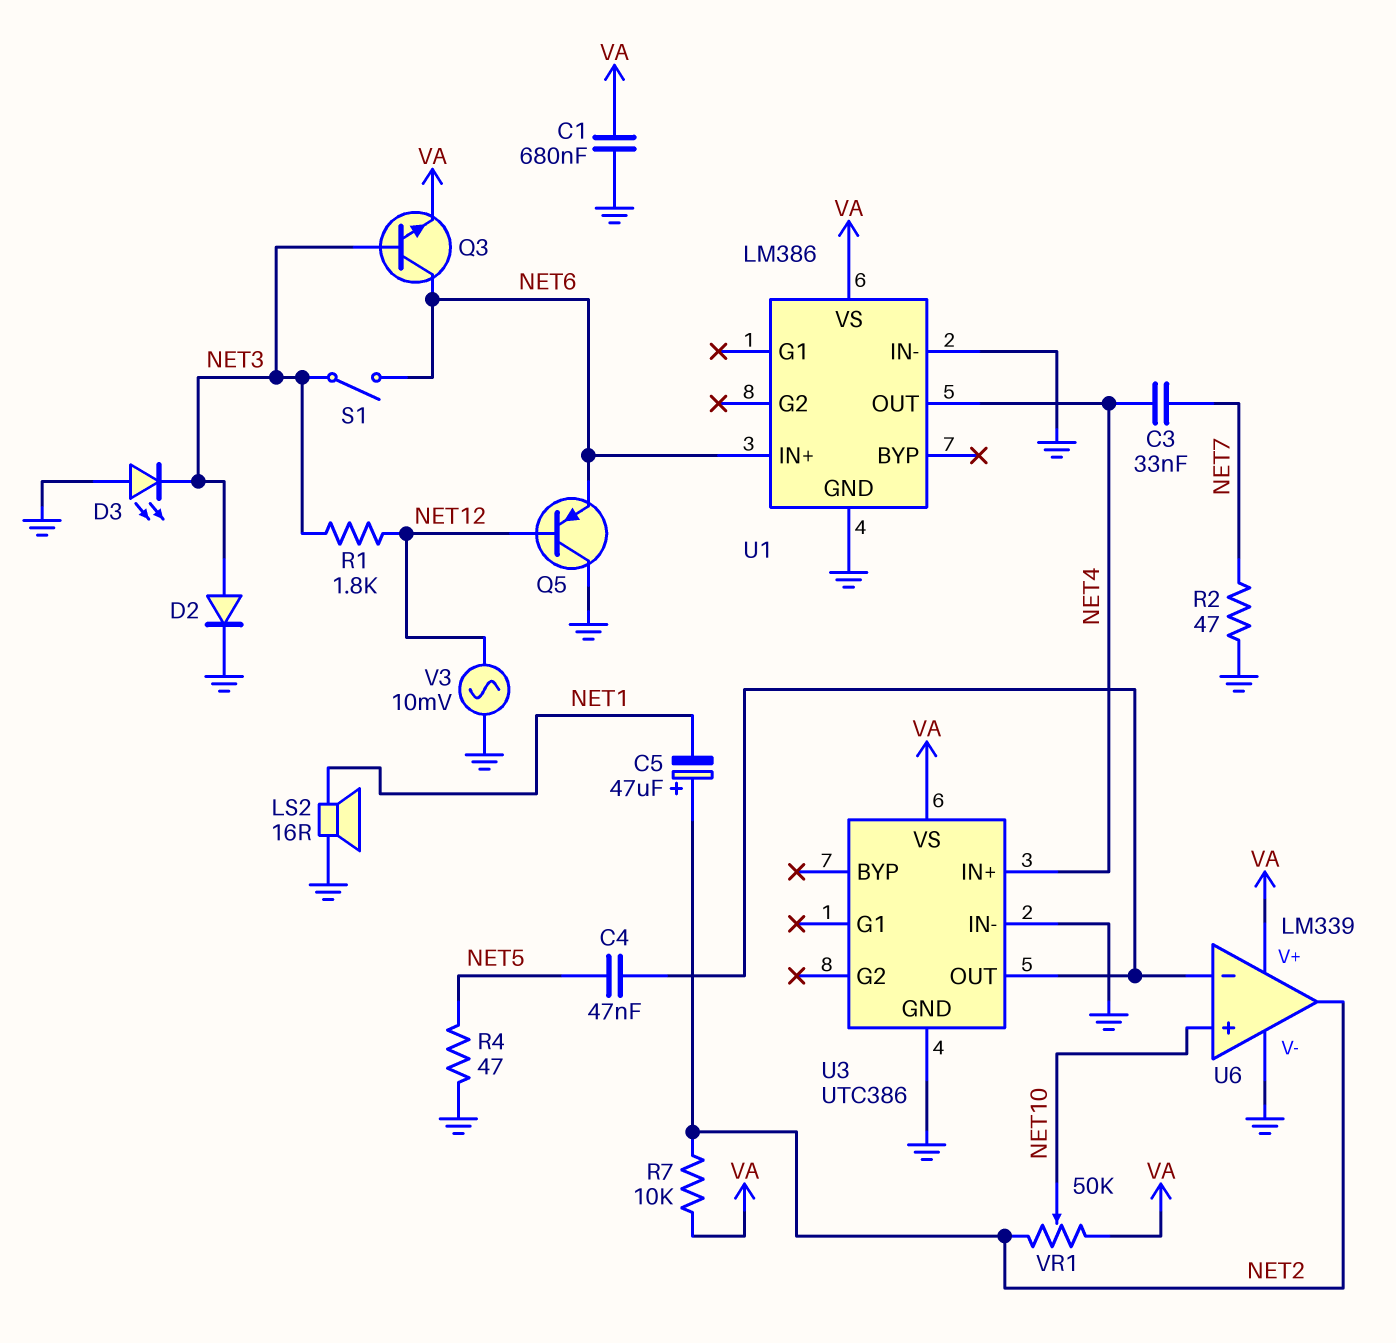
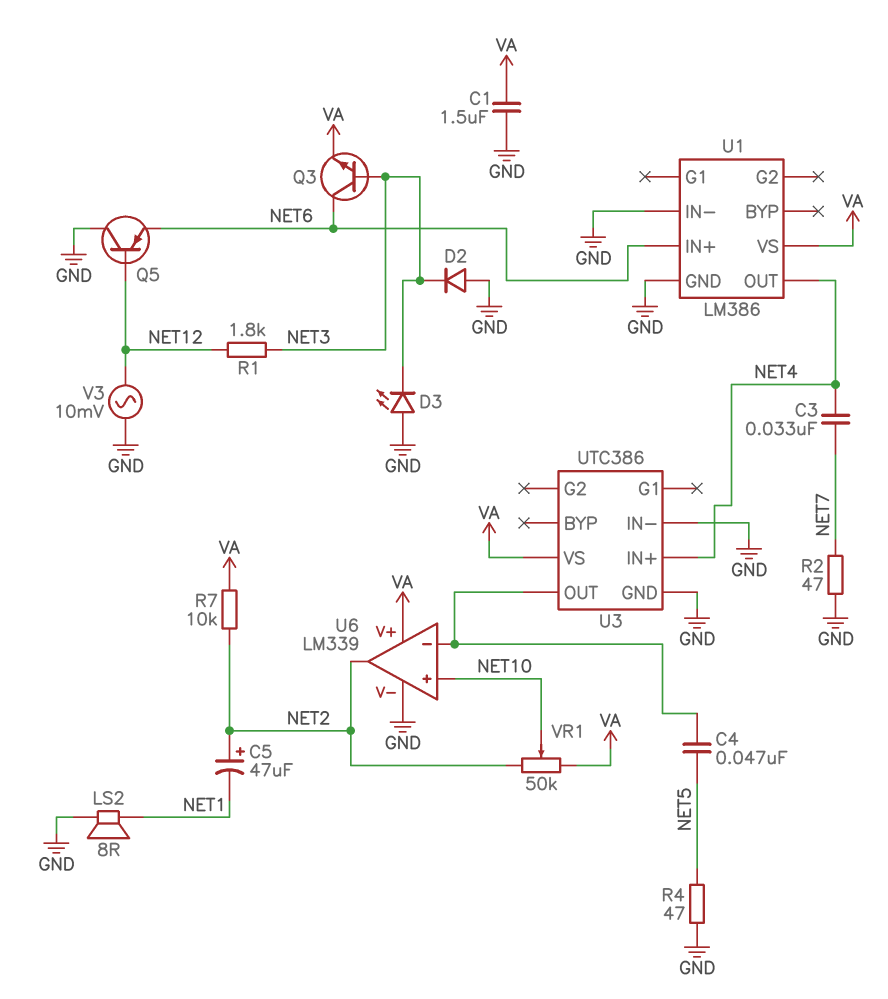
C1: 680nF (GND, VA) -> 1.5uF (GND, VA)
D2: diode (A NET3, K GND) -> diode (A GND, K NET3)
LS2: speaker 16R (GND, NET1) -> speaker 8R (GND, NET1)
S1: switch (NET3, NET6) -> none

